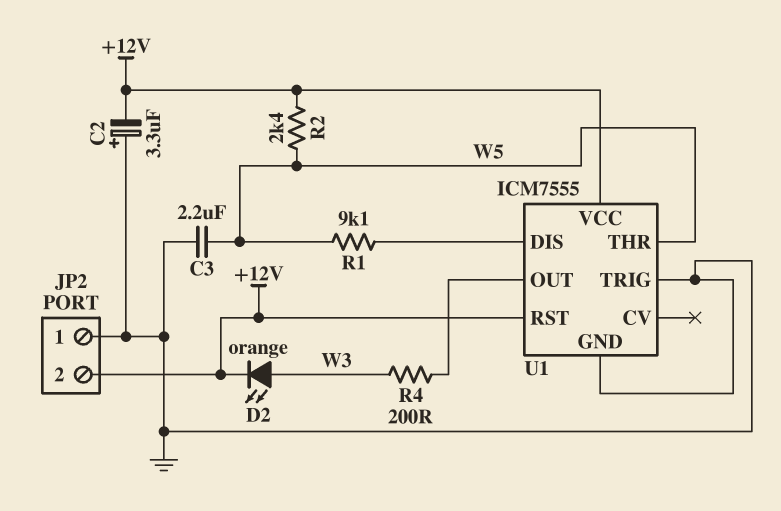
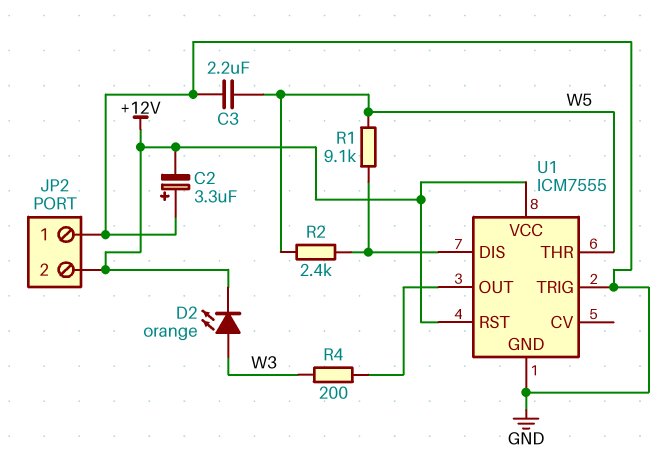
R2: 2.4k (+12V, W5) -> 2.4k (U1/DIS, W5)

